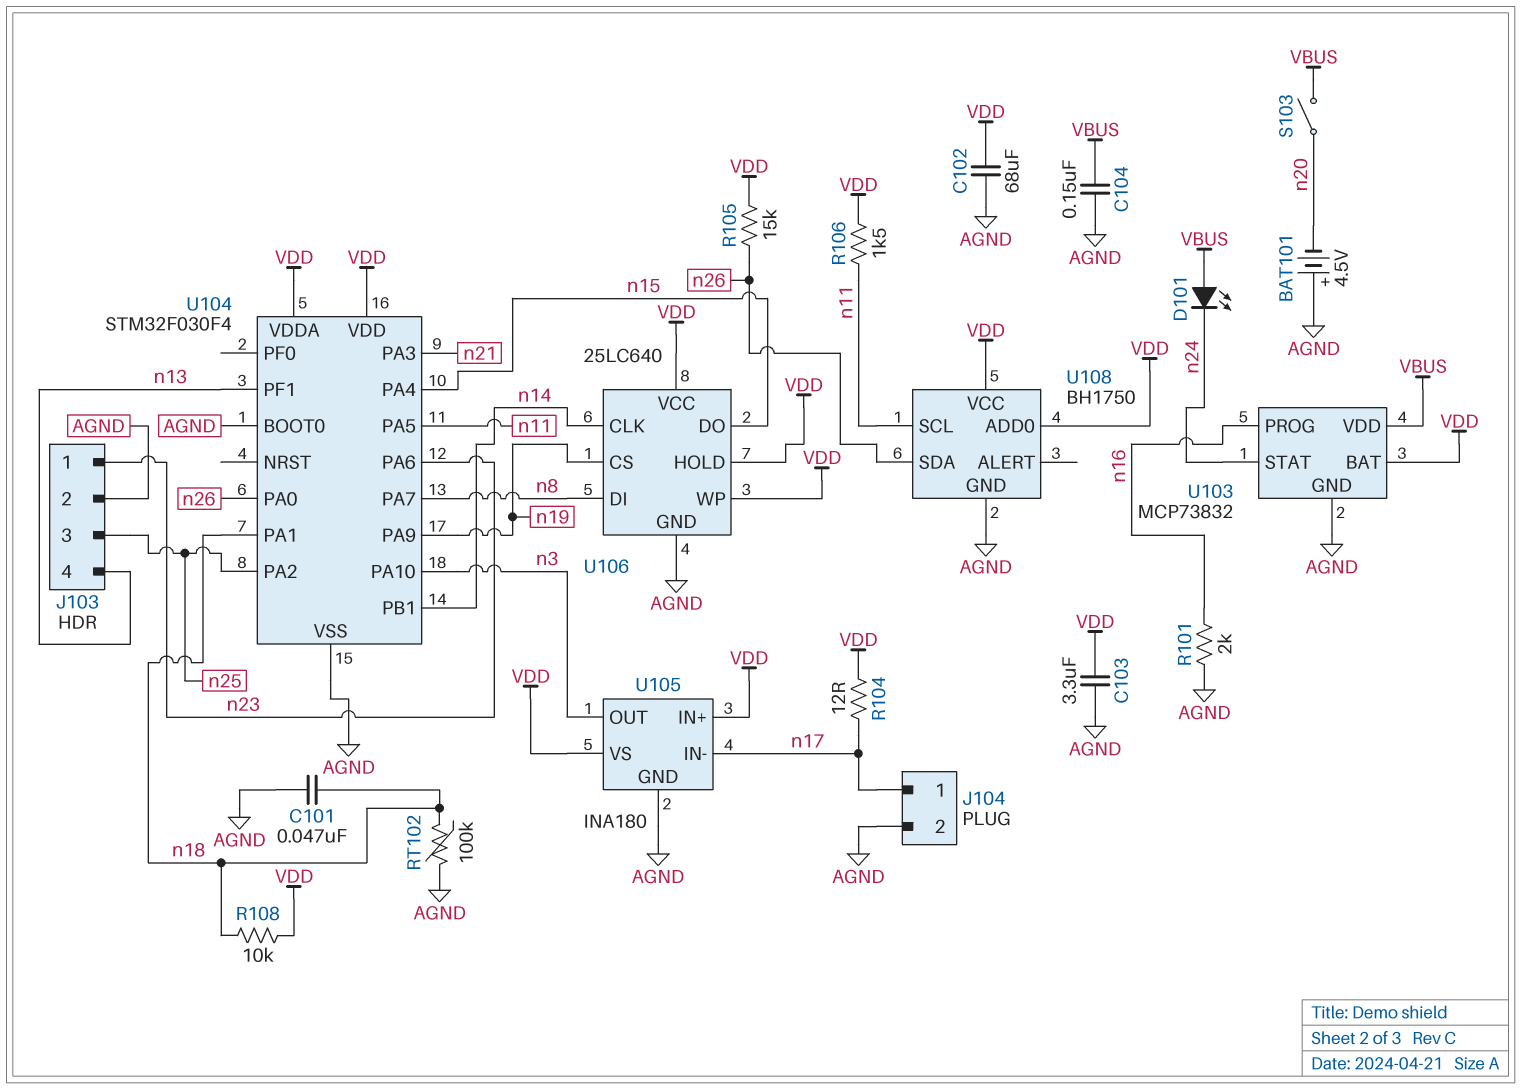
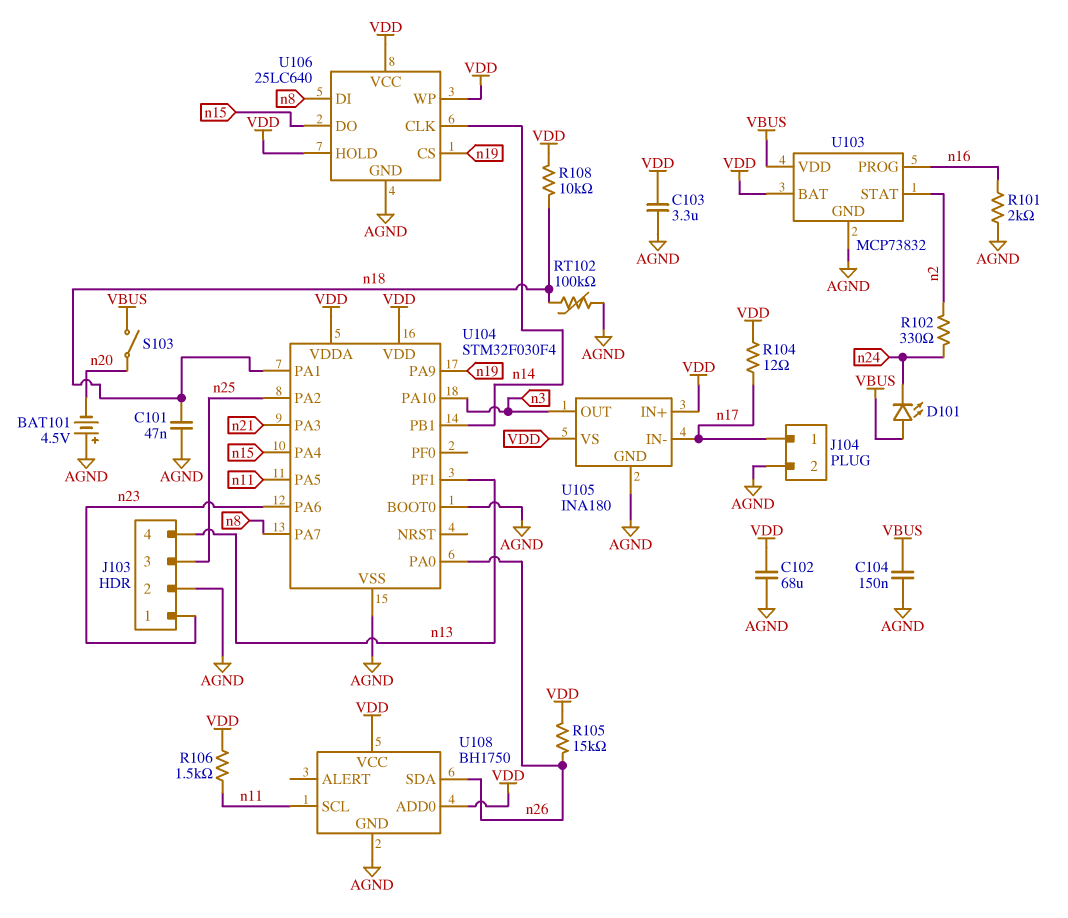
R102: none -> 330 (n2, n24)
U103 pin STAT: n24 -> n2

